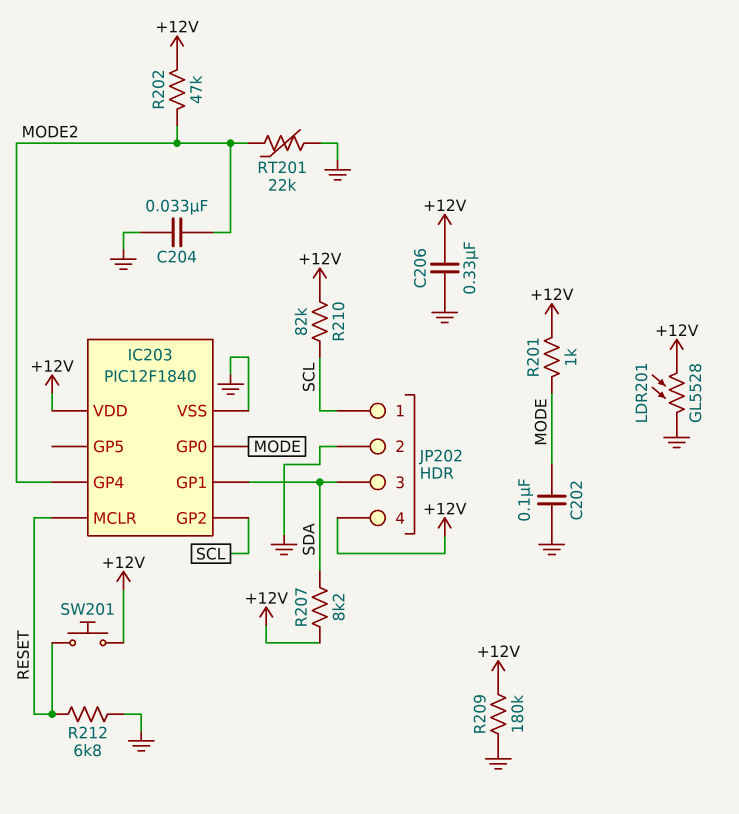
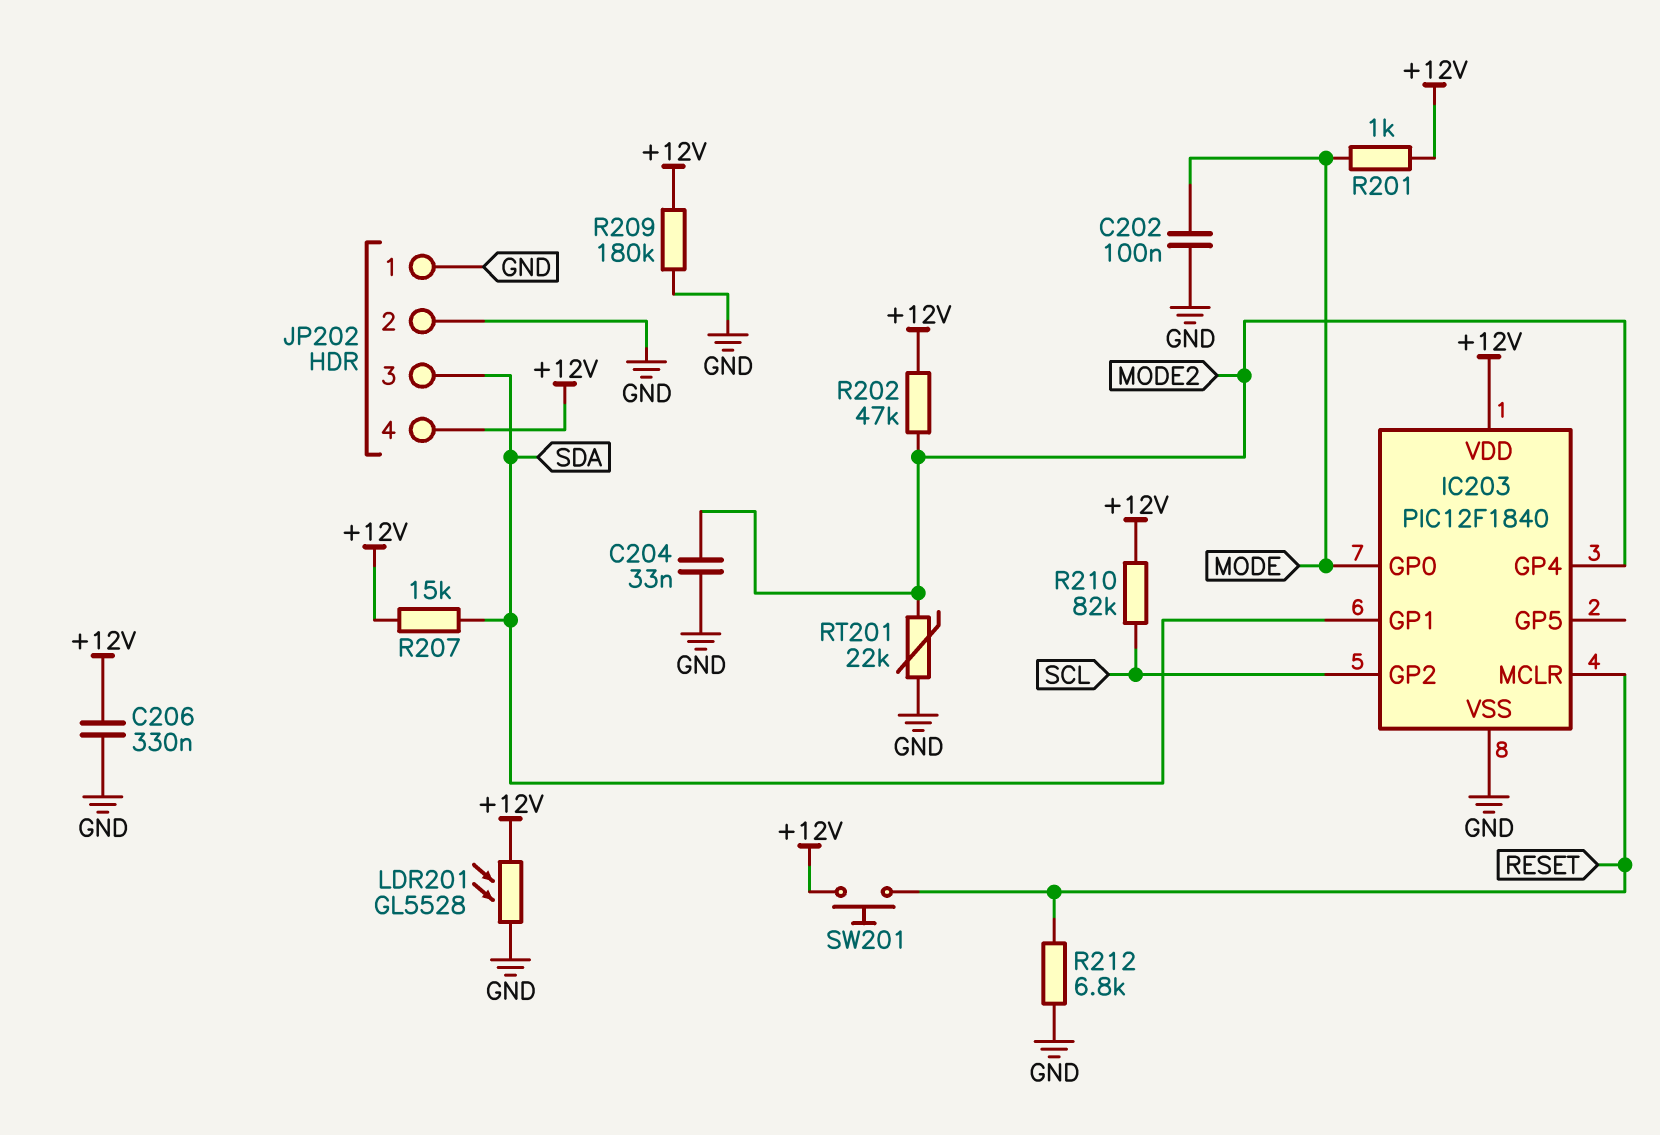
JP202 pin 1: SCL -> GND
R207: 8.2k (+12V, SDA) -> 15k (+12V, SDA)

